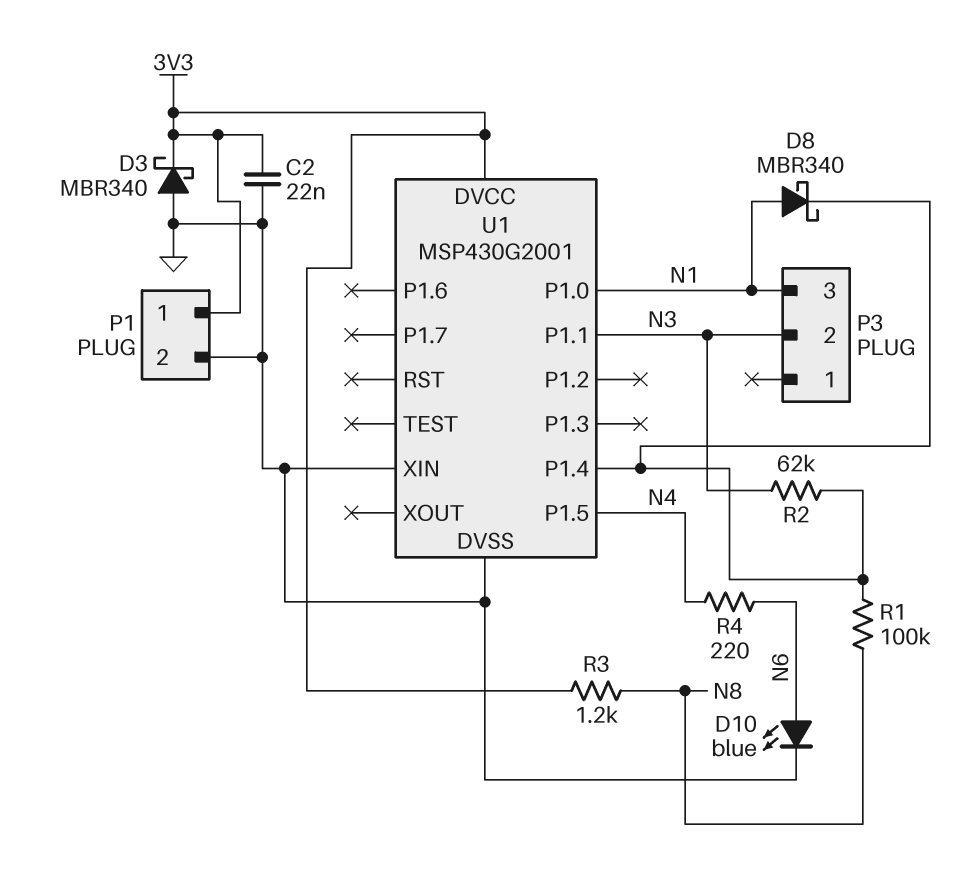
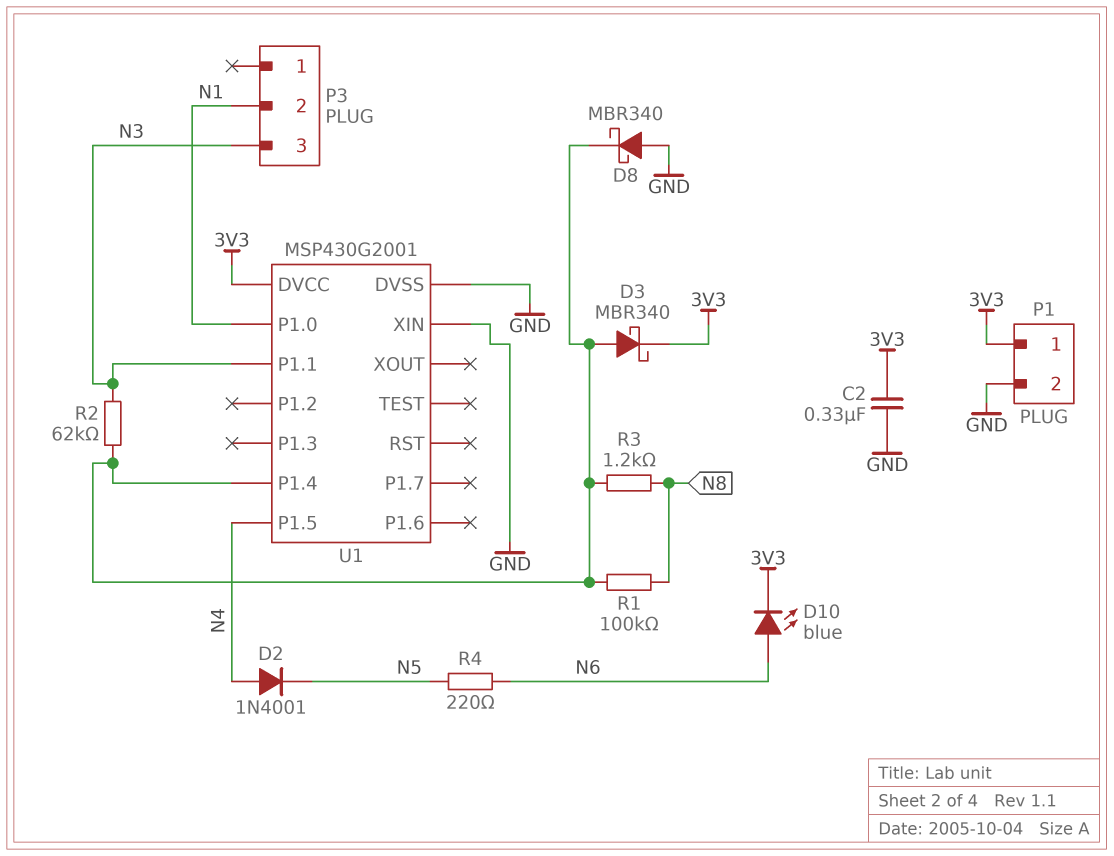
C2: 22nF (3V3, GND) -> 330nF (3V3, GND)
D2: none -> diode 1N4001 (A N4, K N5)
D3: schottky MBR340 (A GND, K 3V3) -> schottky MBR340 (A U1/P1.4, K 3V3)
D8: schottky MBR340 (A N1, K U1/P1.4) -> schottky MBR340 (A GND, K U1/P1.4)
D10: LED blue (A N6, K GND) -> LED blue (A N6, K 3V3)
P3 pin 2: N3 -> N1
P3 pin 3: N1 -> N3
R3: 1.2k (3V3, N8) -> 1.2k (N8, U1/P1.4)
R4: 220 (N4, N6) -> 220 (N5, N6)

